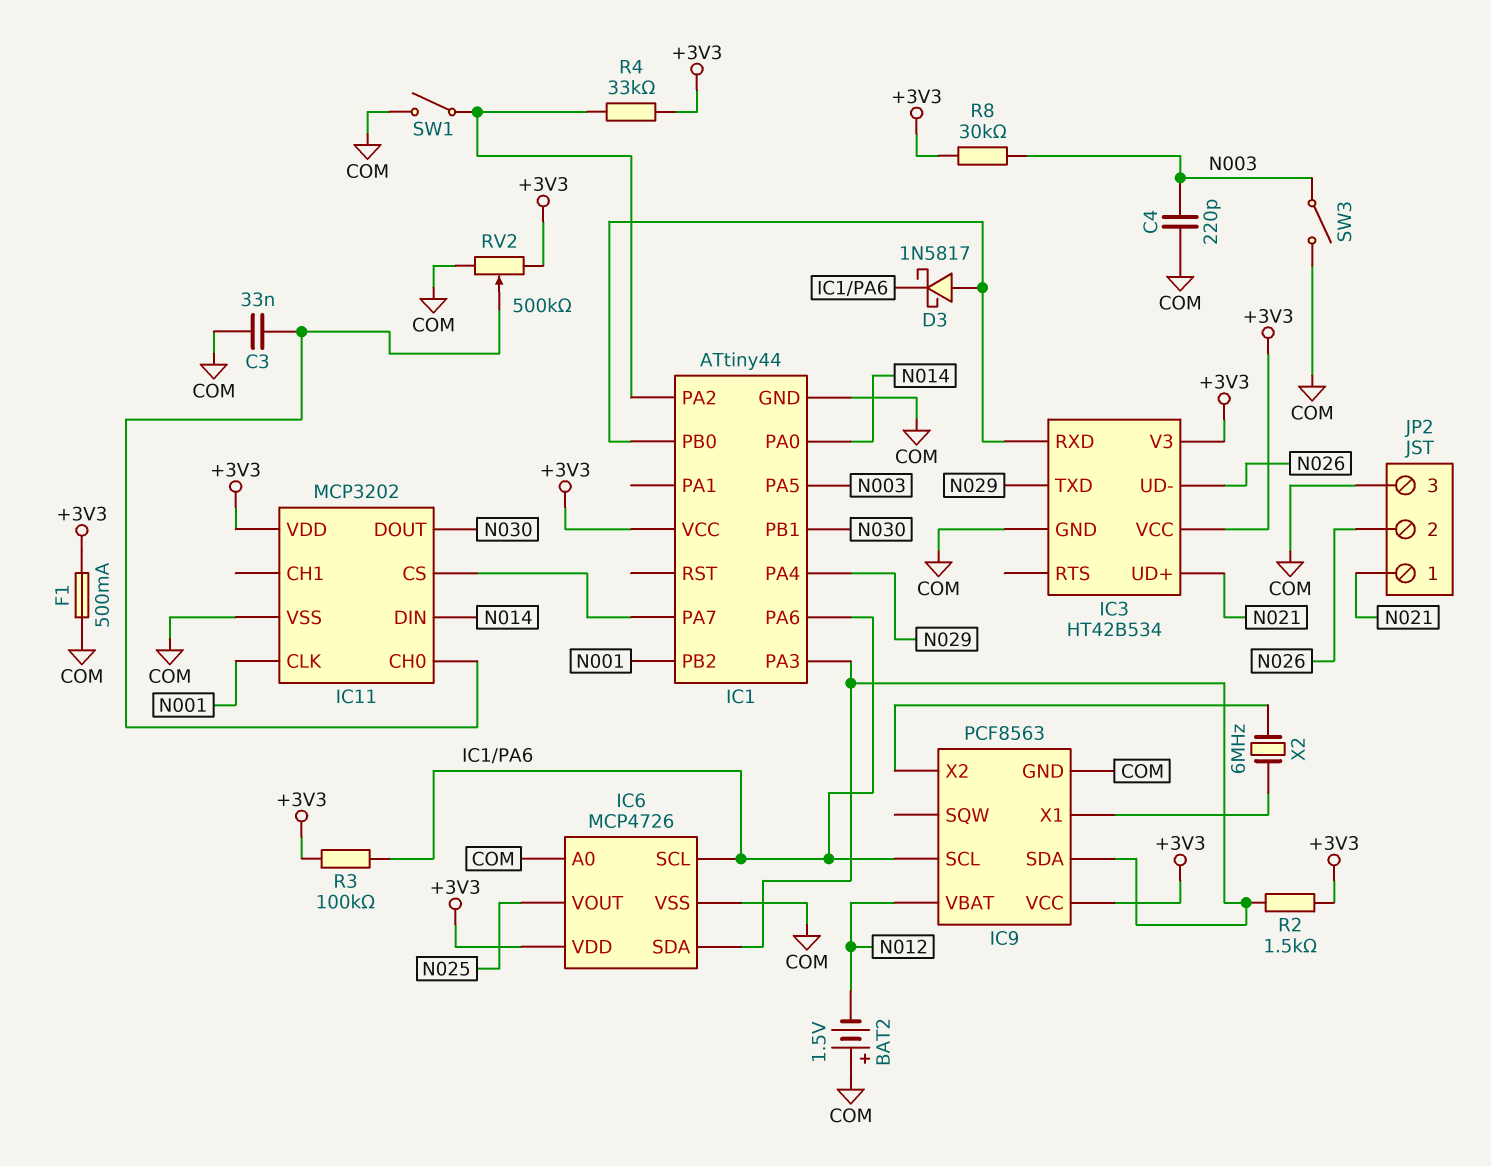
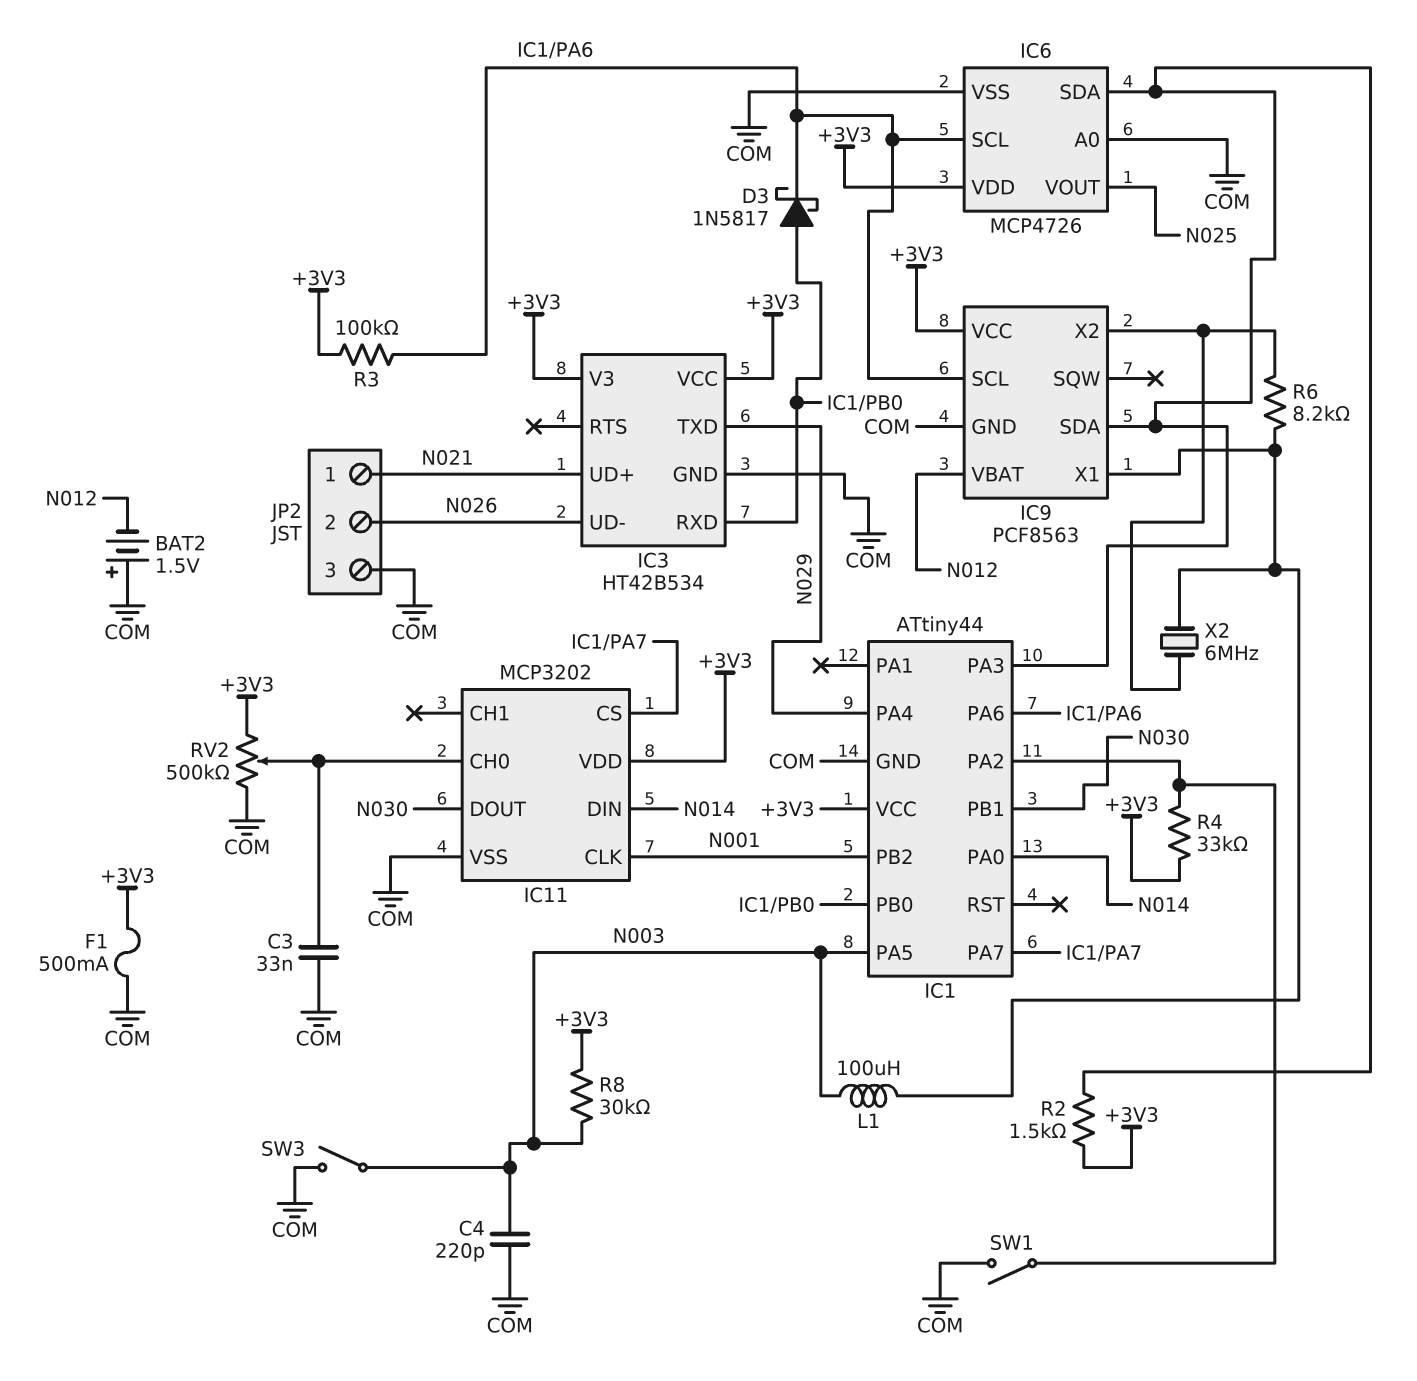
L1: none -> 100uH (IC9/X1, N003)
R6: none -> 8.2k (IC9/X1, IC9/X2)

